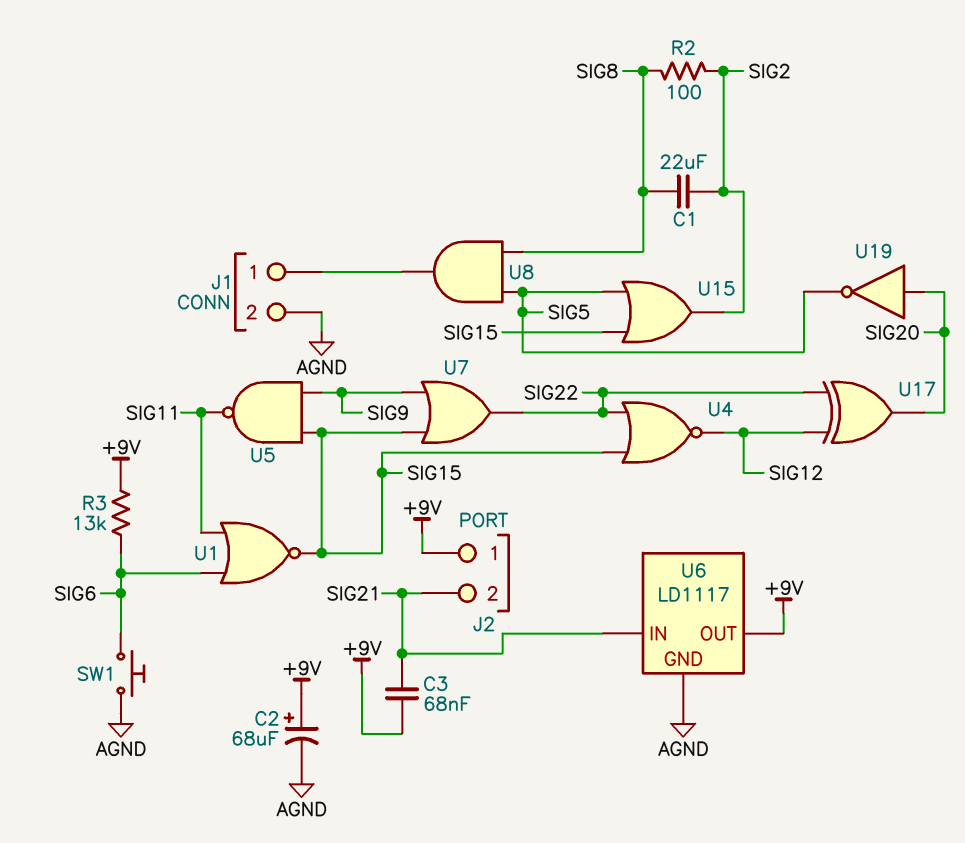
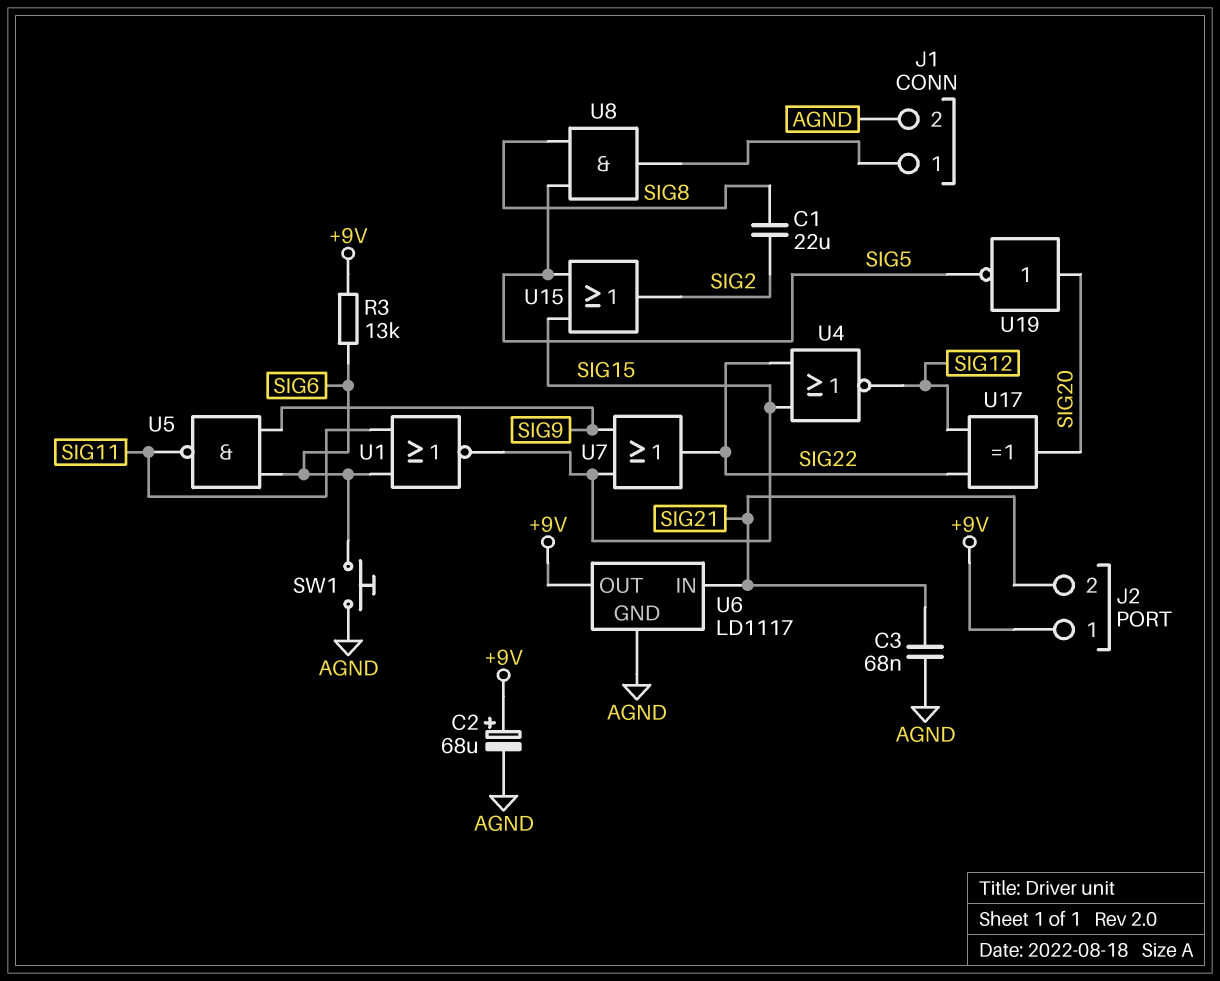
C3: 68nF (+9V, SIG21) -> 68nF (AGND, SIG21)
R2: 100 (SIG2, SIG8) -> none
U5: NAND (in SIG9, in SIG15, out SIG11) -> NAND (in SIG6, in SIG9, out SIG11)

